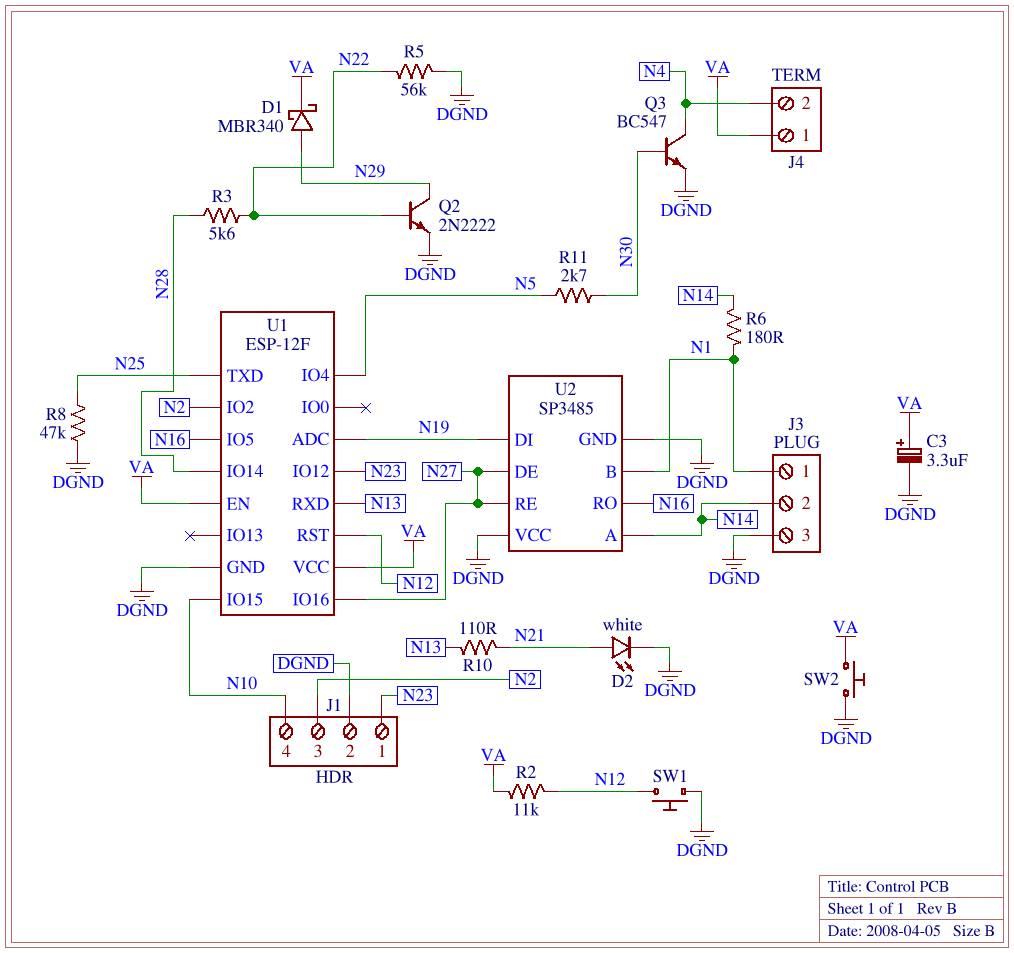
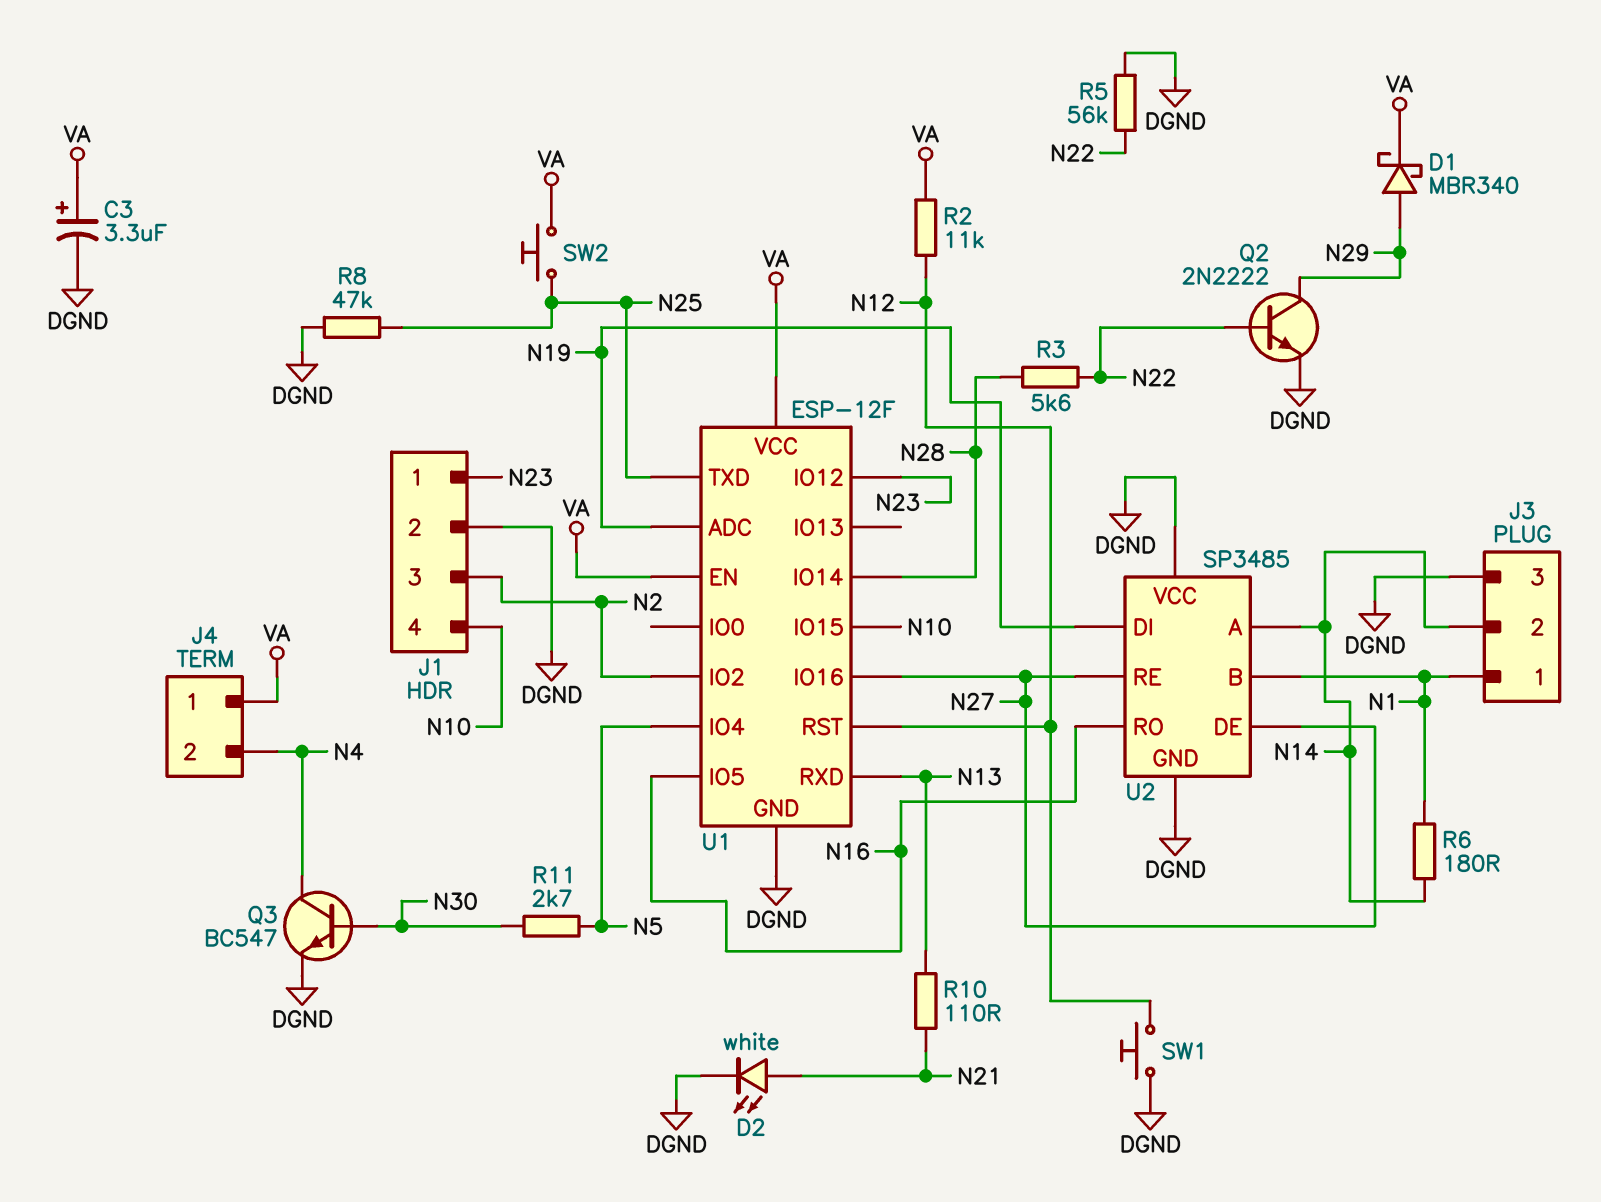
SW2: button (DGND, VA) -> button (N25, VA)

